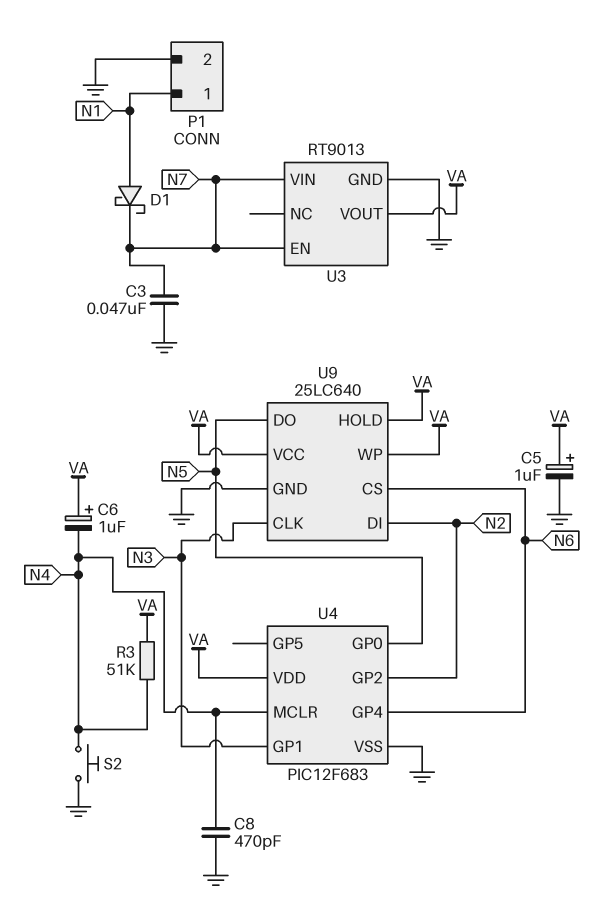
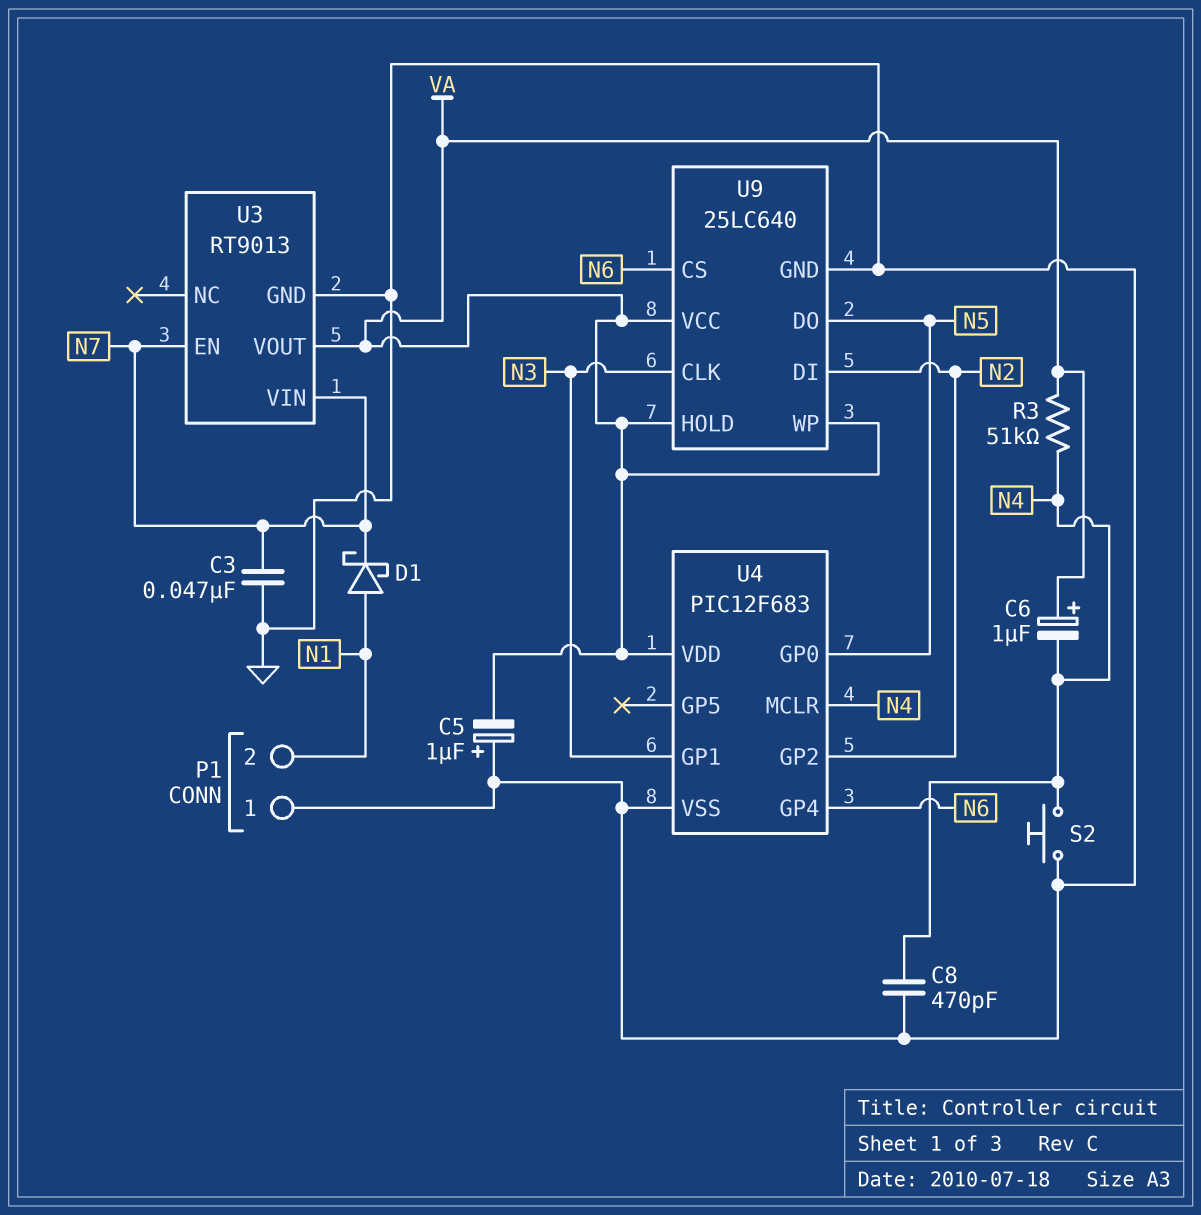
C5: 1uF (plus VA, minus GND) -> 1uF (plus GND, minus VA)
P1 pin 1: N1 -> GND
P1 pin 2: GND -> N1

